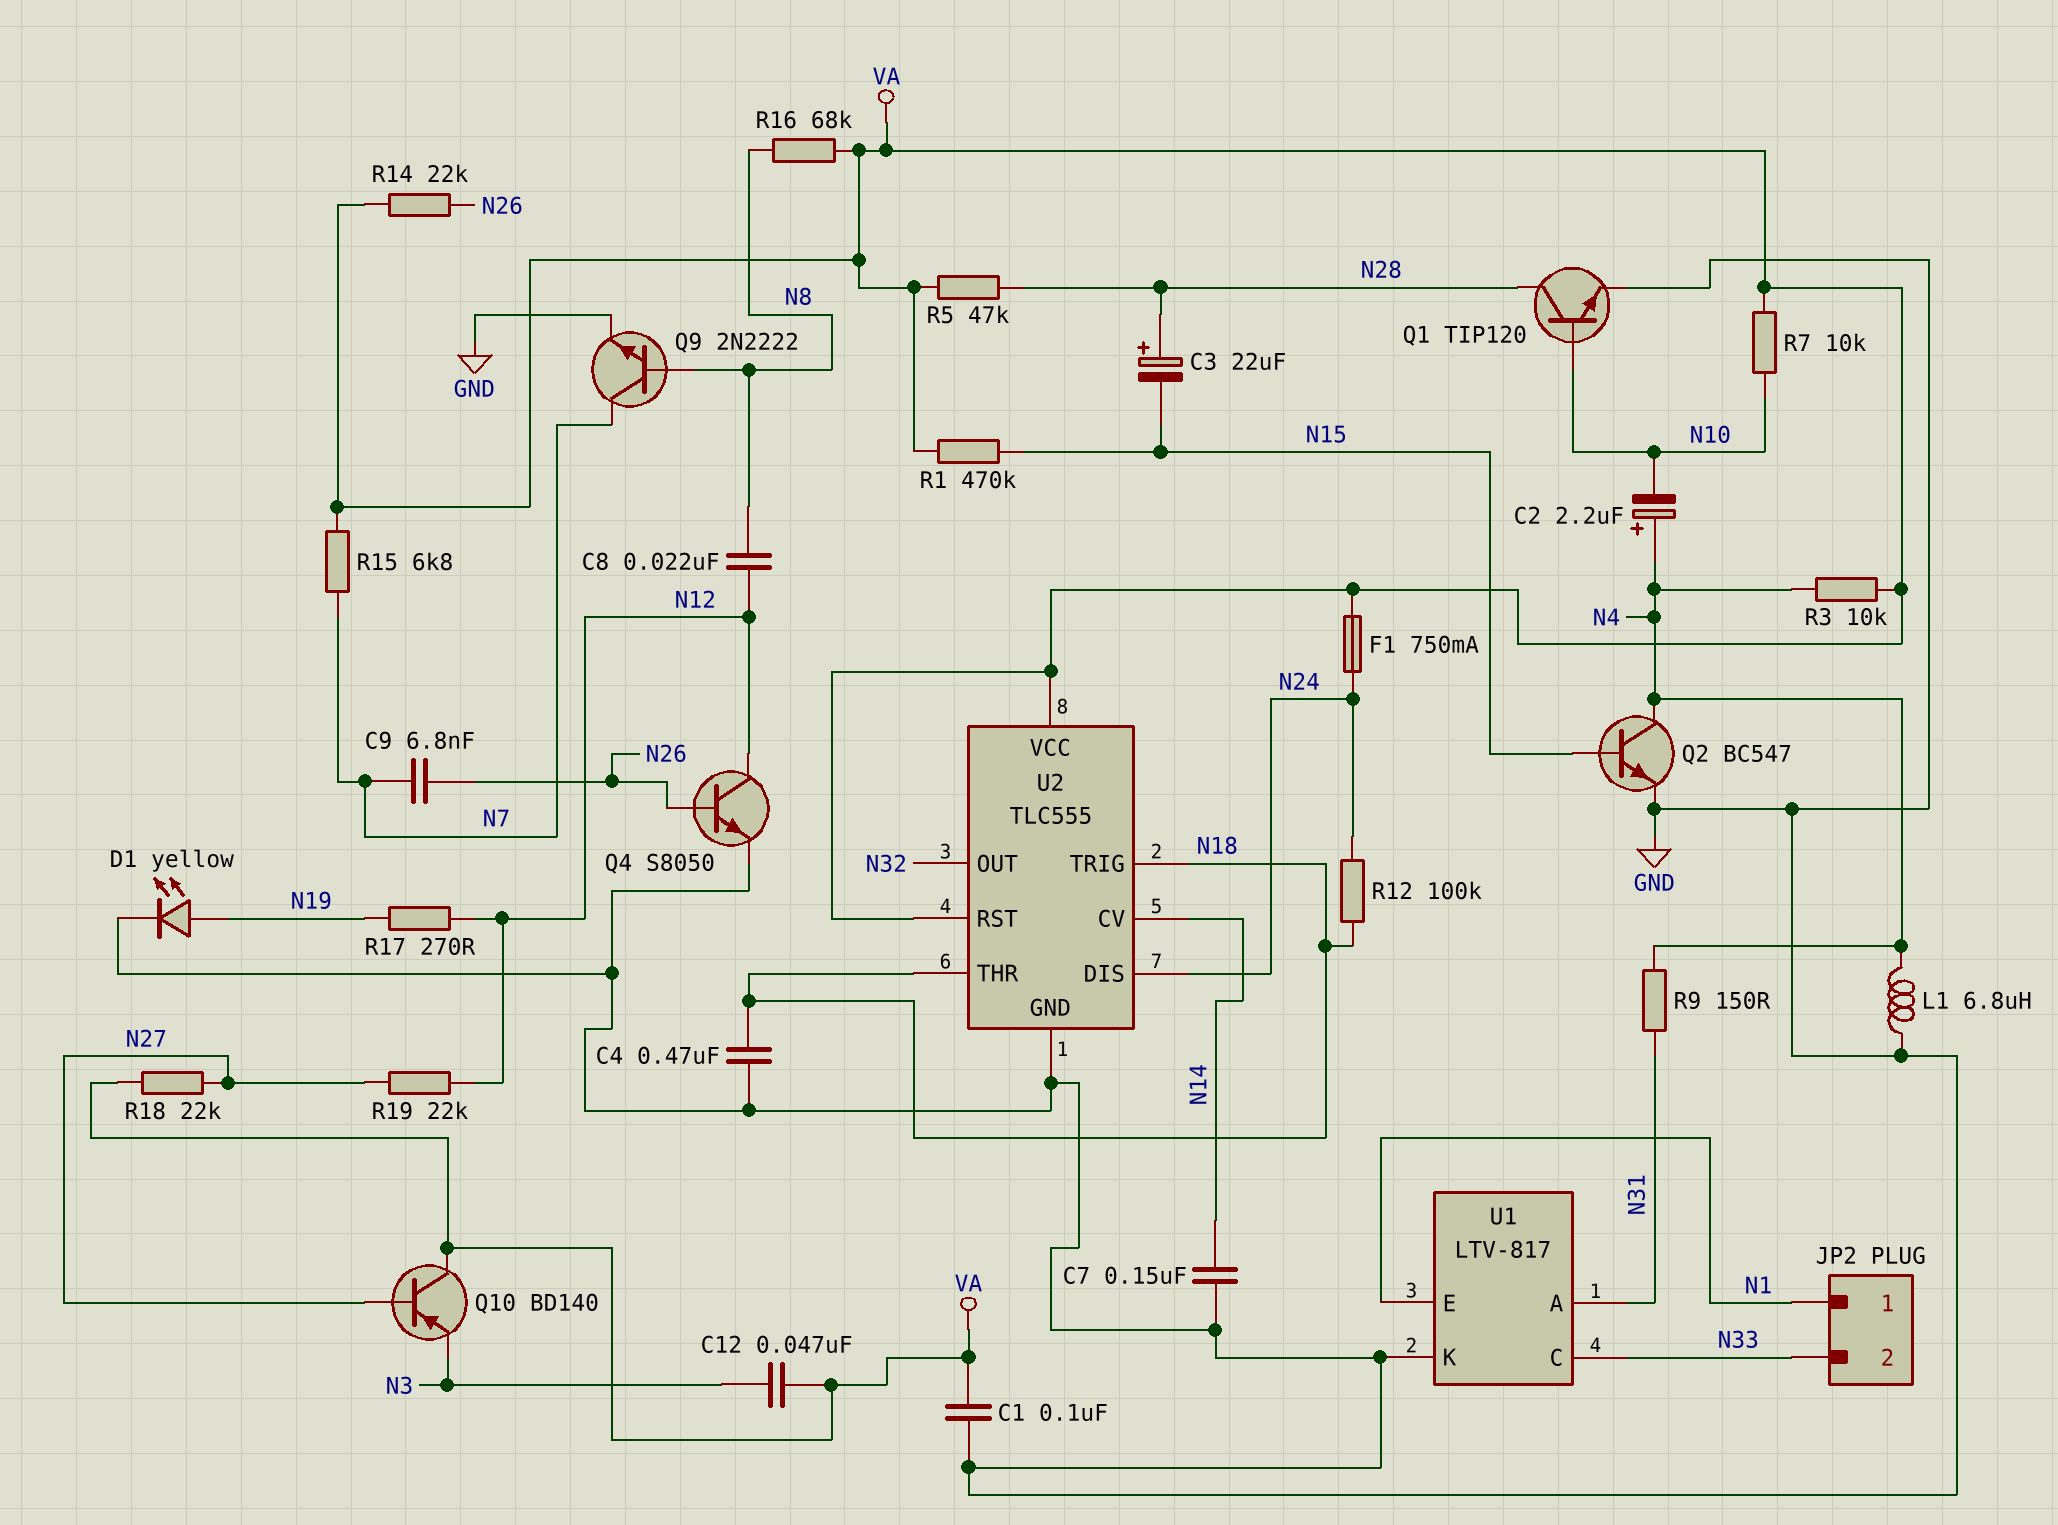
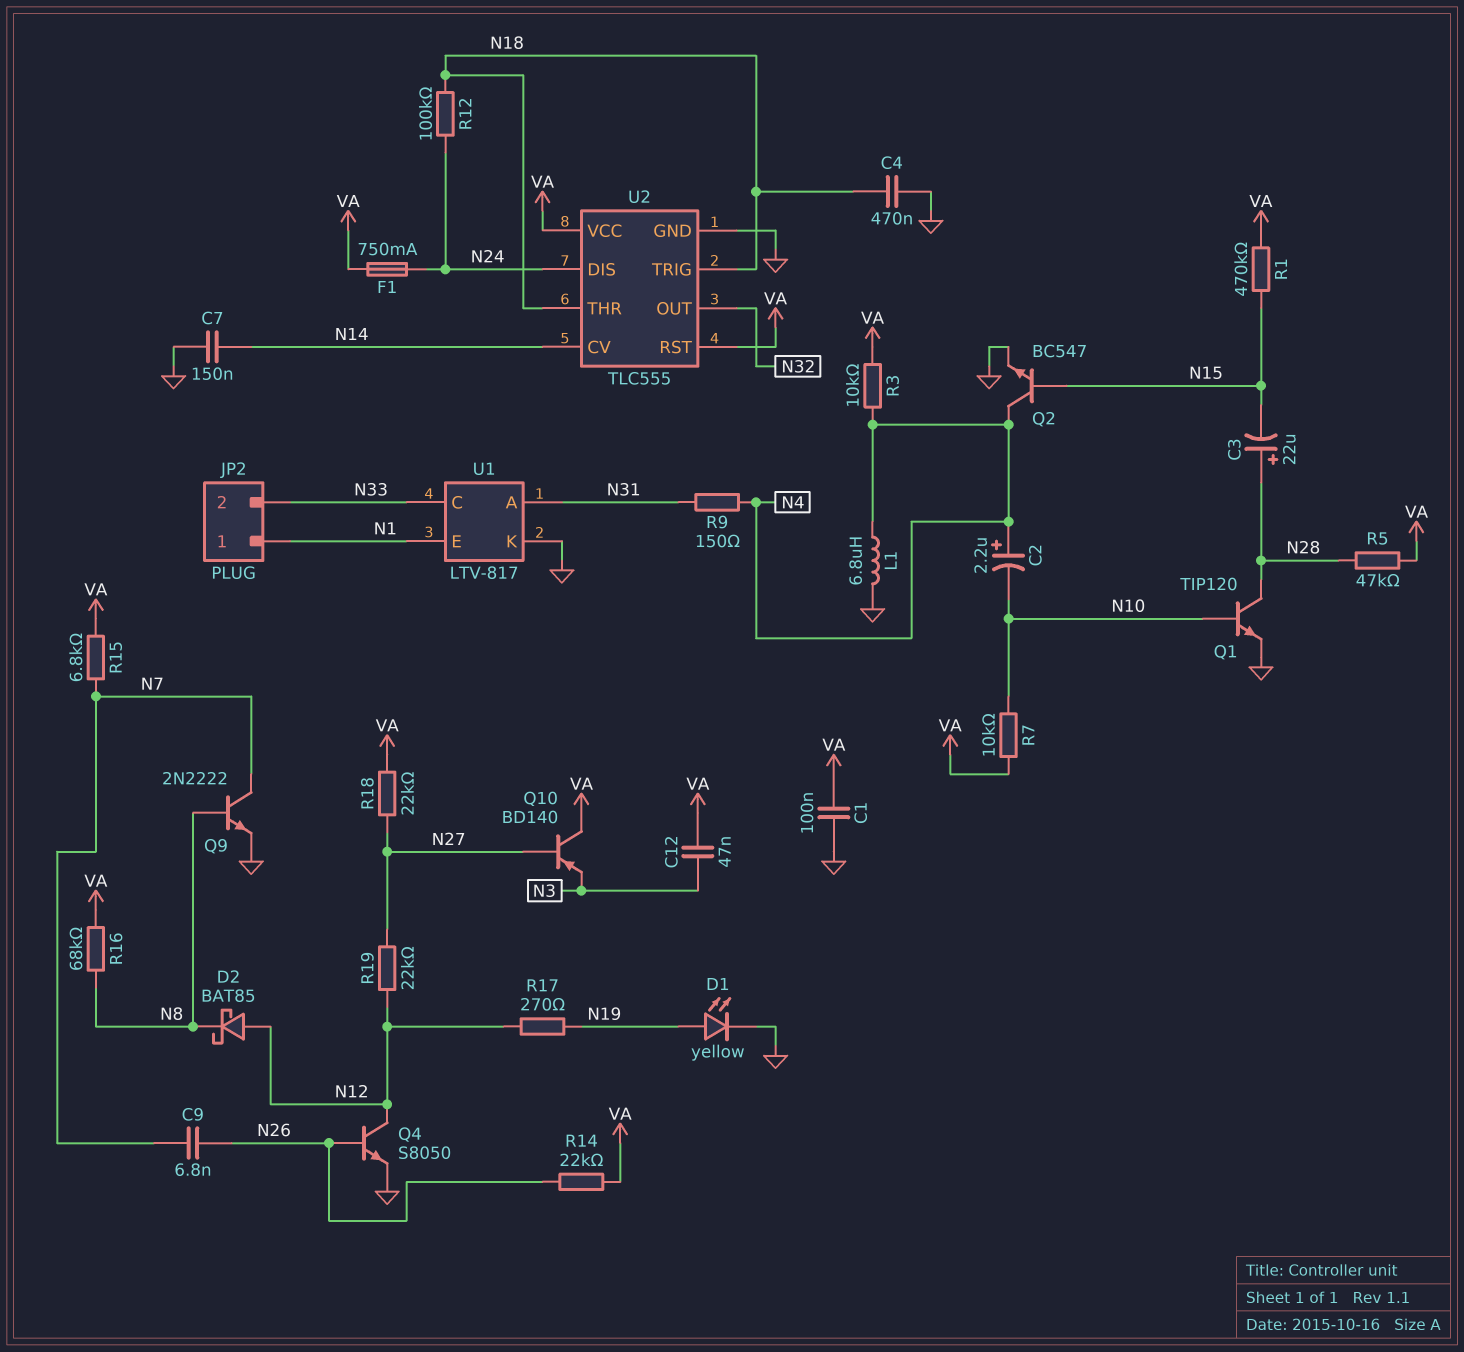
C8: 22nF (N8, N12) -> none
D2: none -> schottky BAT85 (A N12, K N8)

